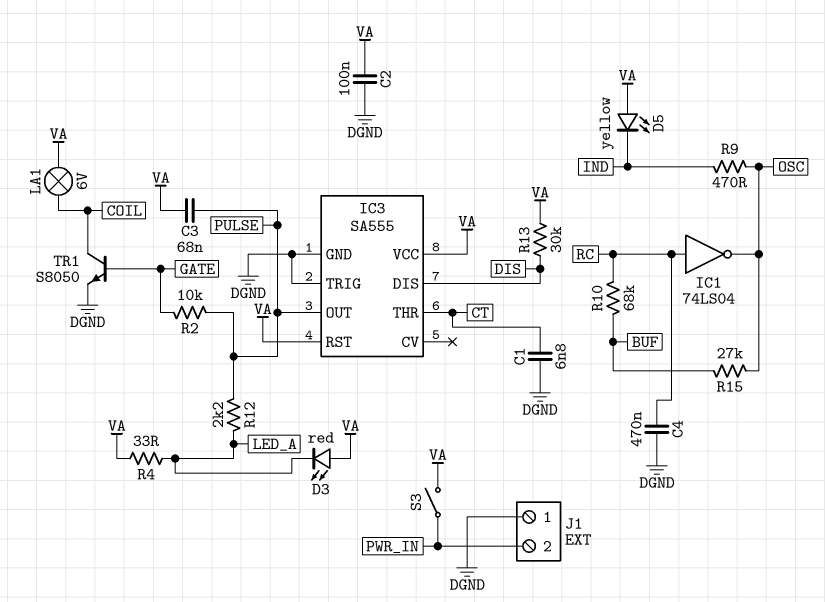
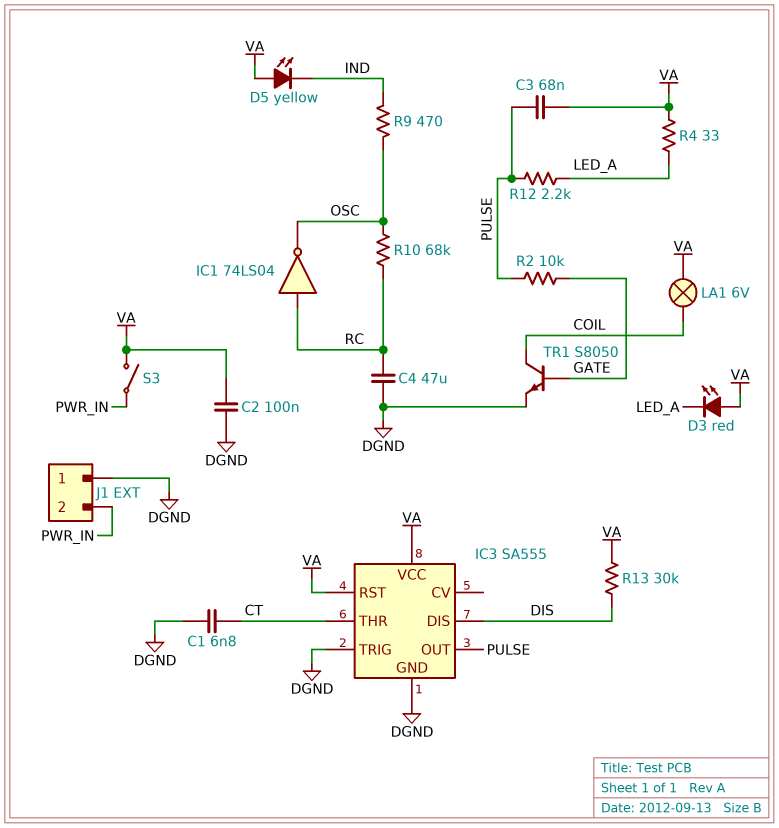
C4: 470nF (DGND, RC) -> 47uF (DGND, RC)
R10: 68k (BUF, RC) -> 68k (OSC, RC)
R15: 27k (BUF, OSC) -> none

